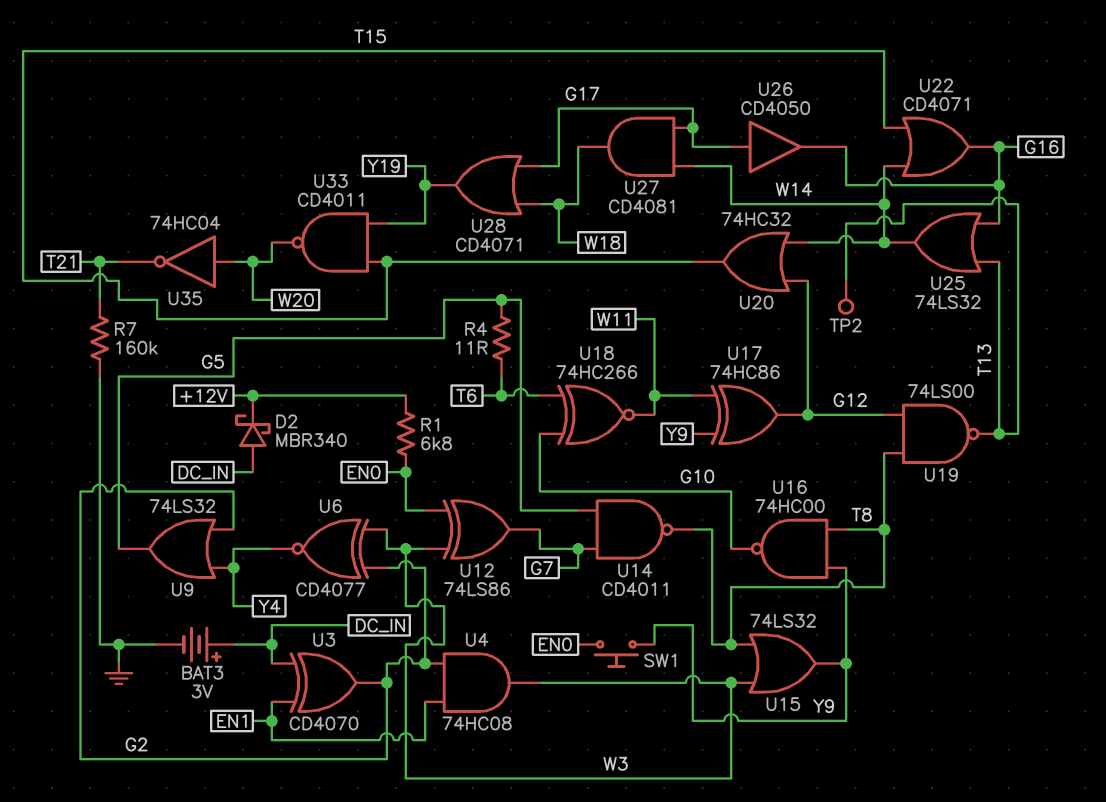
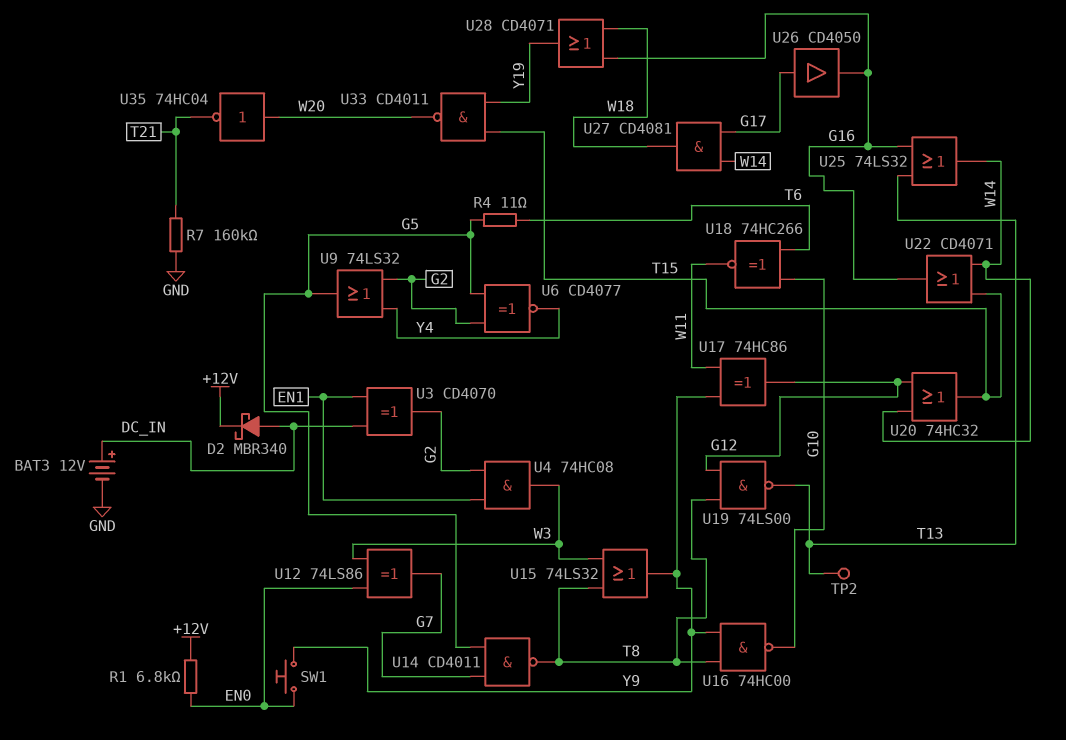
BAT3: 3V (plus DC_IN, minus GND) -> 12V (plus DC_IN, minus GND)
U6: XNOR CD4077 (in G2, in W3, out Y4) -> XNOR CD4077 (in G2, in G5, out Y4)
U28: OR CD4071 (in G17, in W18, out Y19) -> OR CD4071 (in G16, in W18, out Y19)

